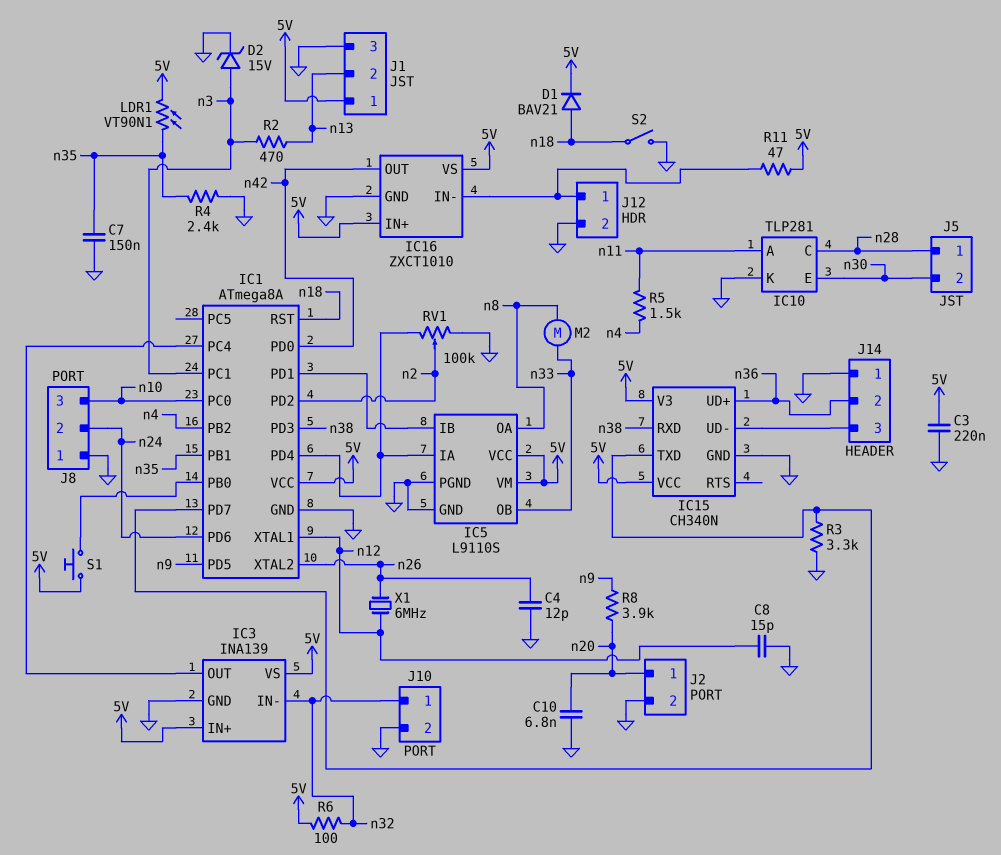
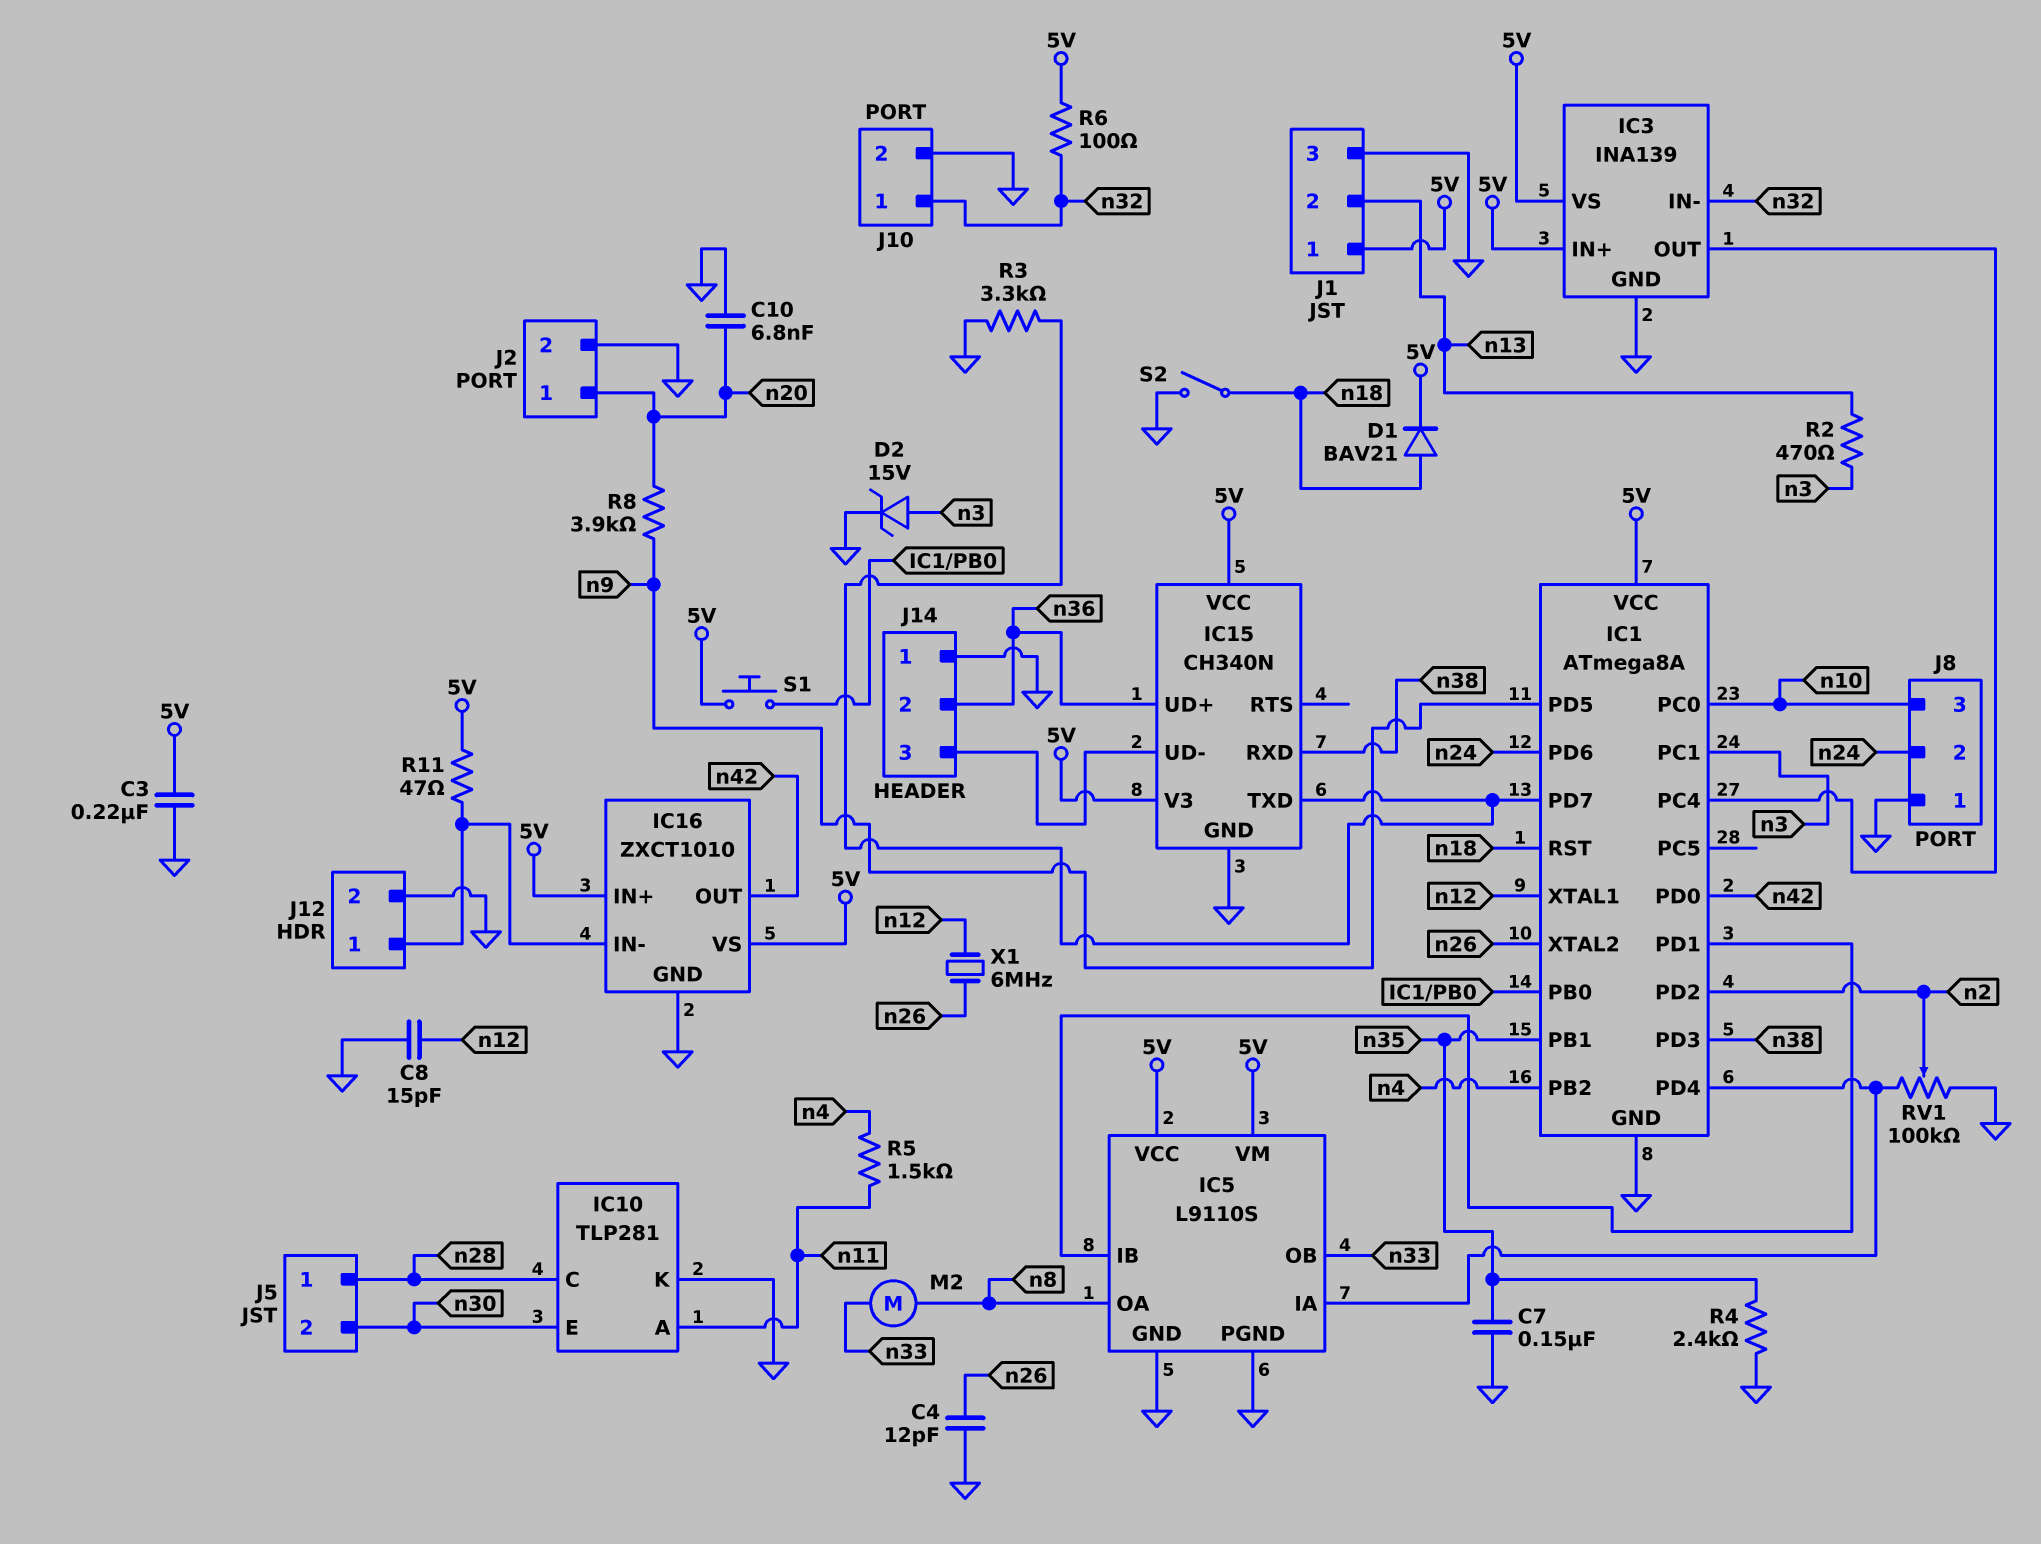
LDR1: VT90N1 (5V, n35) -> none

